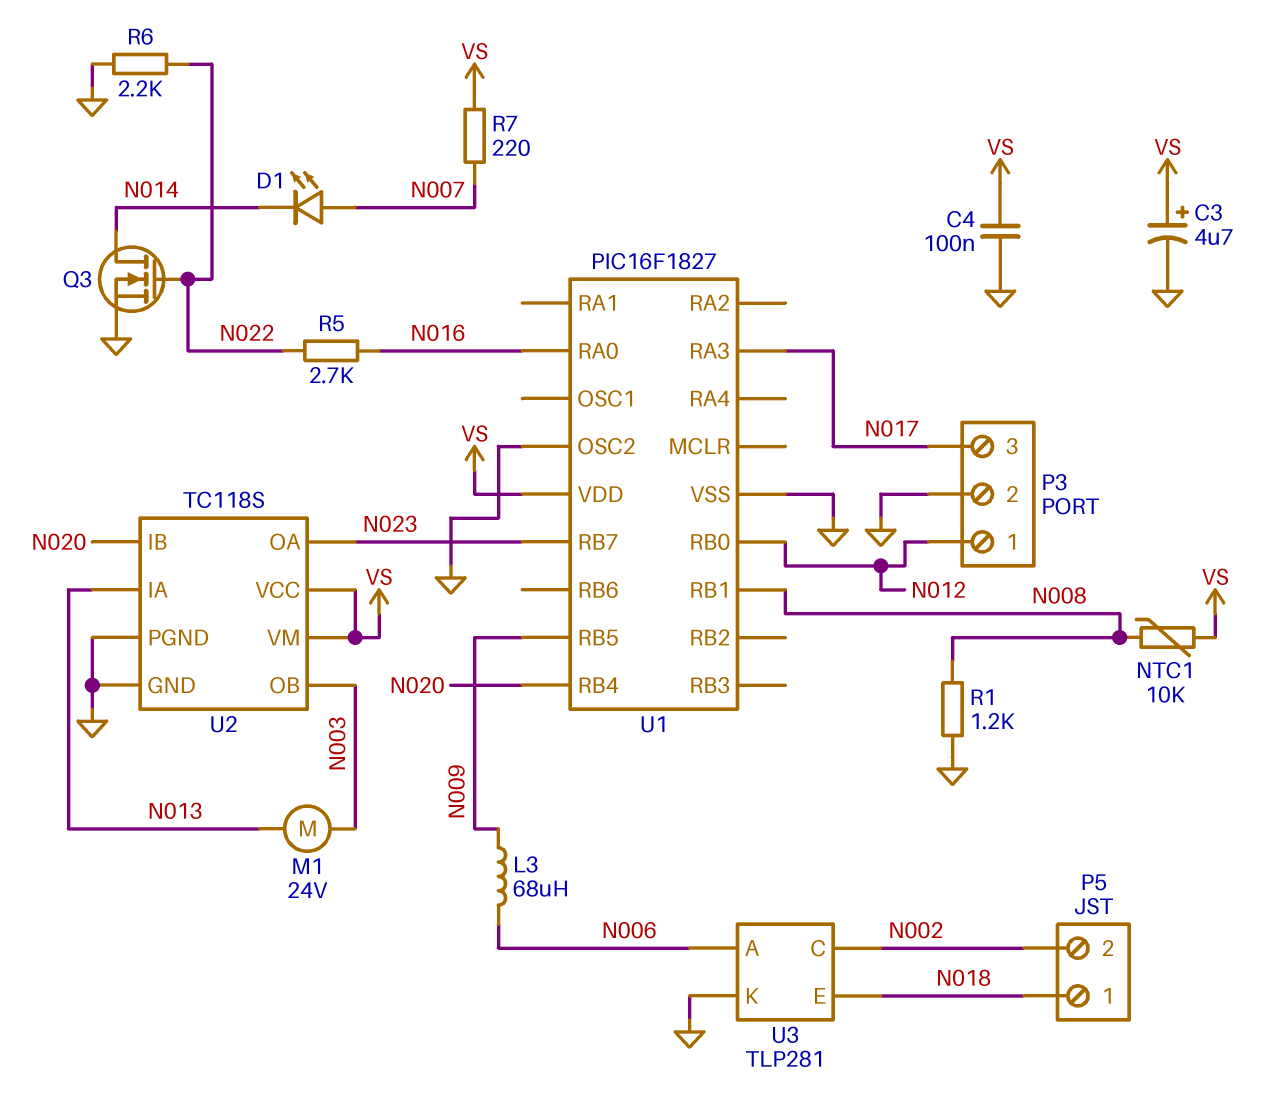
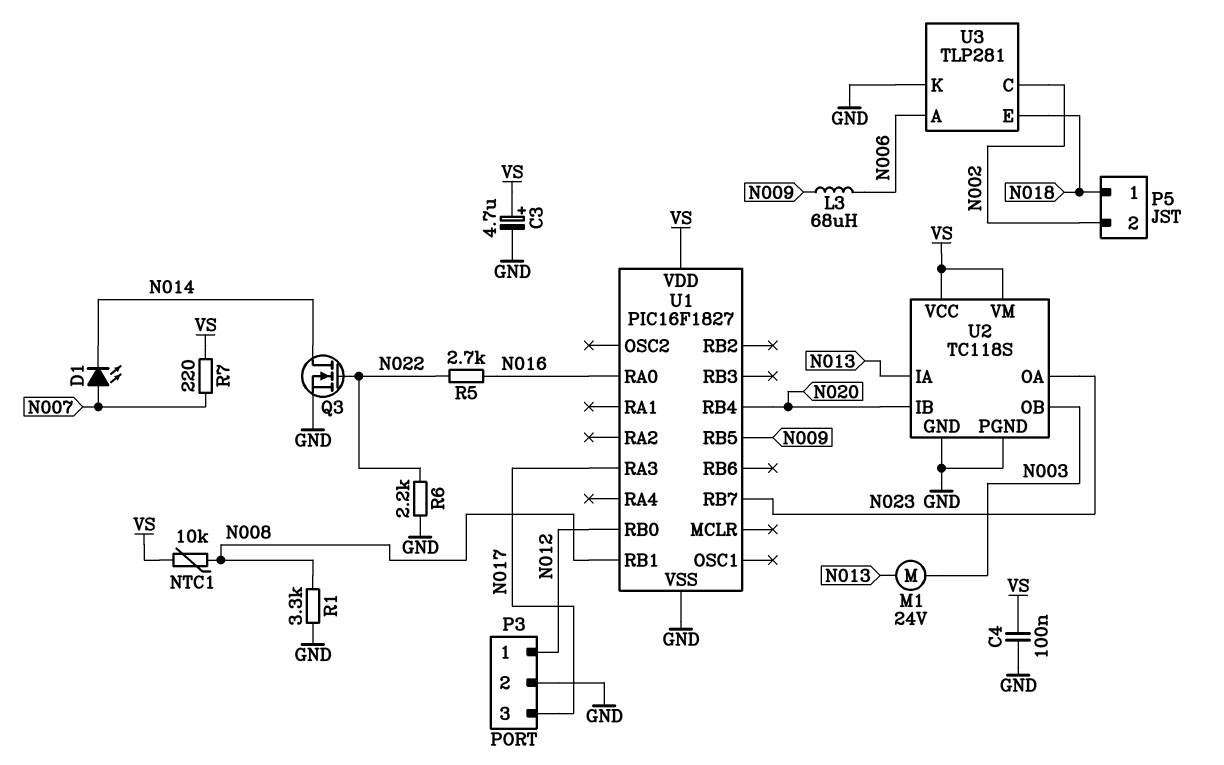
R1: 1.2k (GND, N008) -> 3.3k (GND, N008)
U1 pin OSC2: GND -> none

